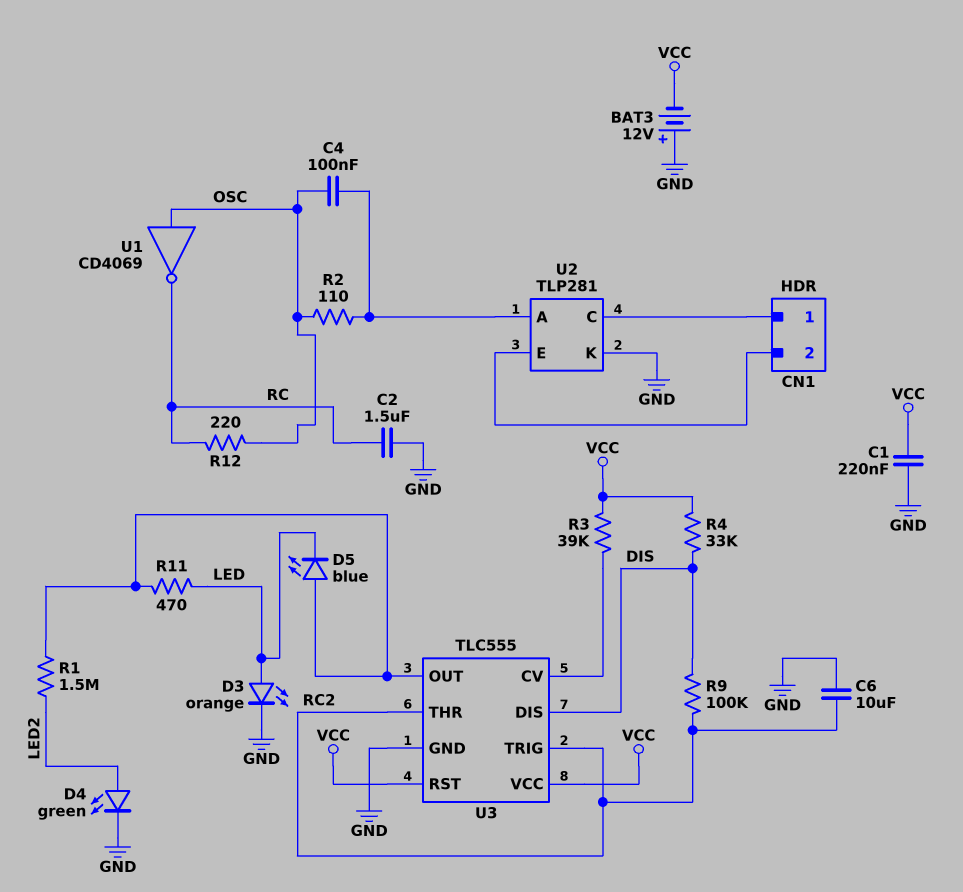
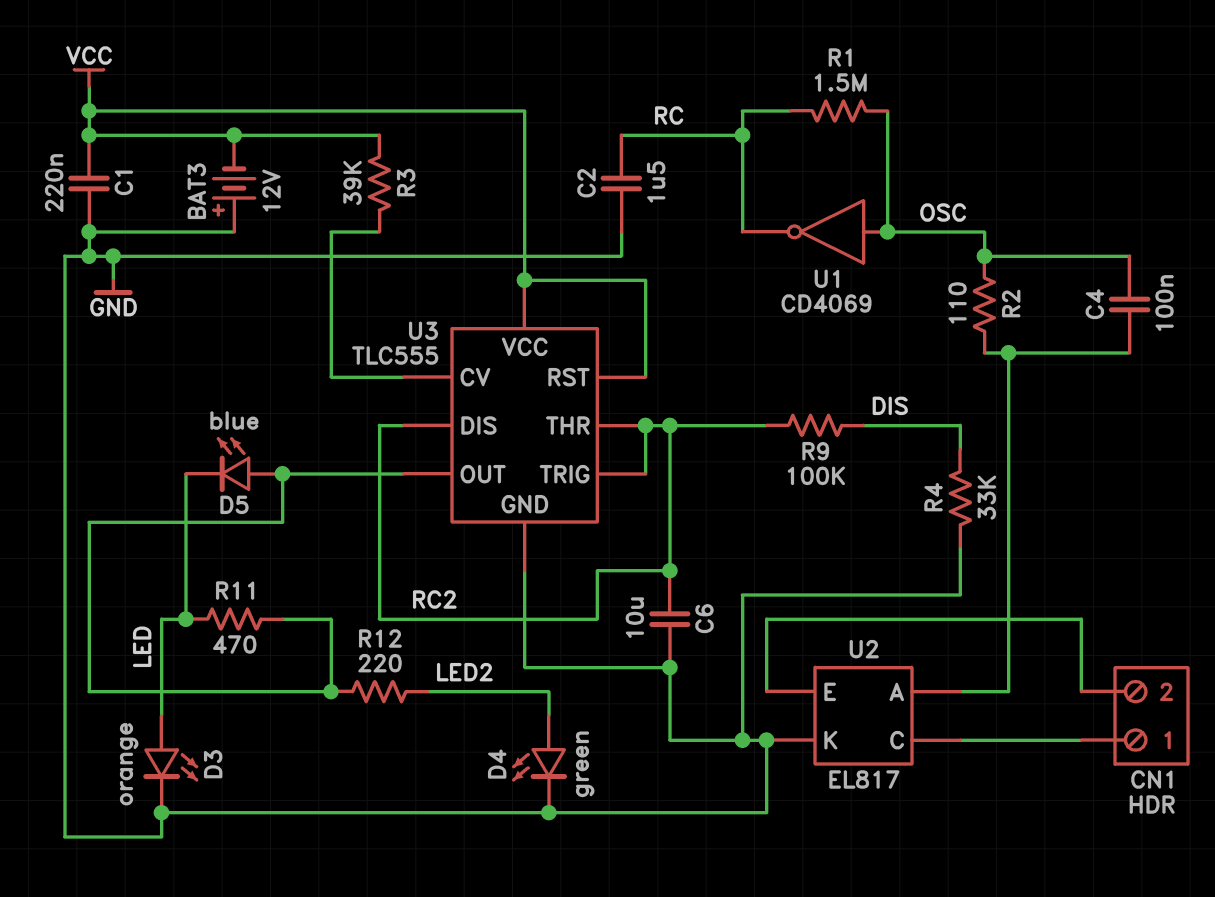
R1: 1.5M (LED2, U3/OUT) -> 1.5M (OSC, RC)
R4: 33k (DIS, VCC) -> 33k (DIS, GND)
R12: 220 (OSC, RC) -> 220 (LED2, U3/OUT)
U2: TLP281 -> EL817
U3 pin DIS: DIS -> RC2

